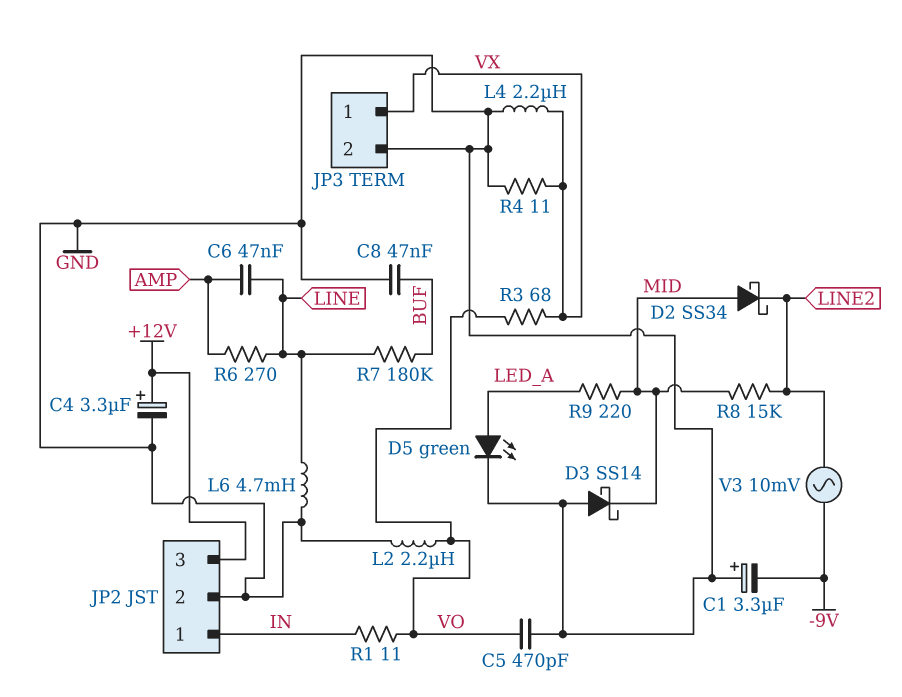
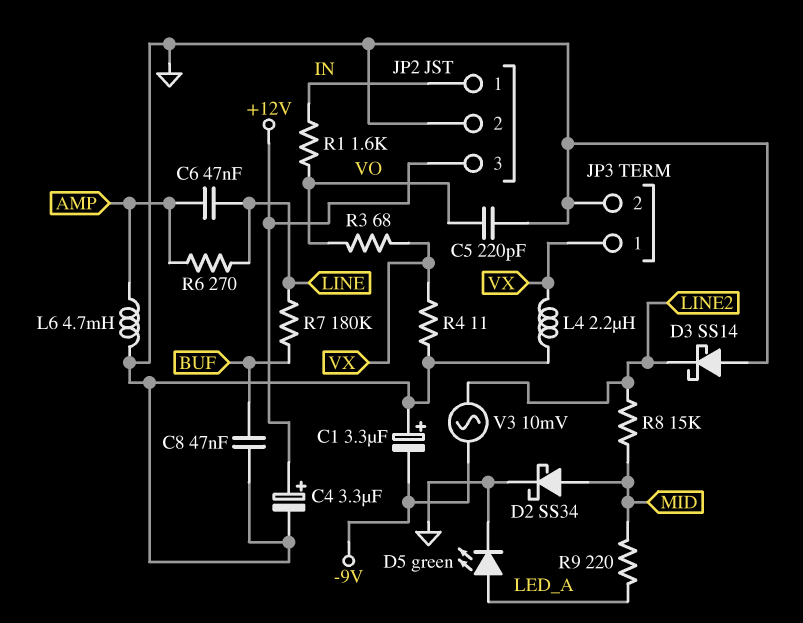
C5: 470pF (GND, VO) -> 220pF (GND, VO)
D2: schottky SS34 (A MID, K LINE2) -> schottky SS34 (A MID, K GND)
D3: schottky SS14 (A GND, K MID) -> schottky SS14 (A GND, K LINE2)
L2: 2.2uH (GND, VO) -> none
L6: 4.7mH (GND, LINE) -> 4.7mH (AMP, GND)
R1: 11 (IN, VO) -> 1.6k (IN, VO)

